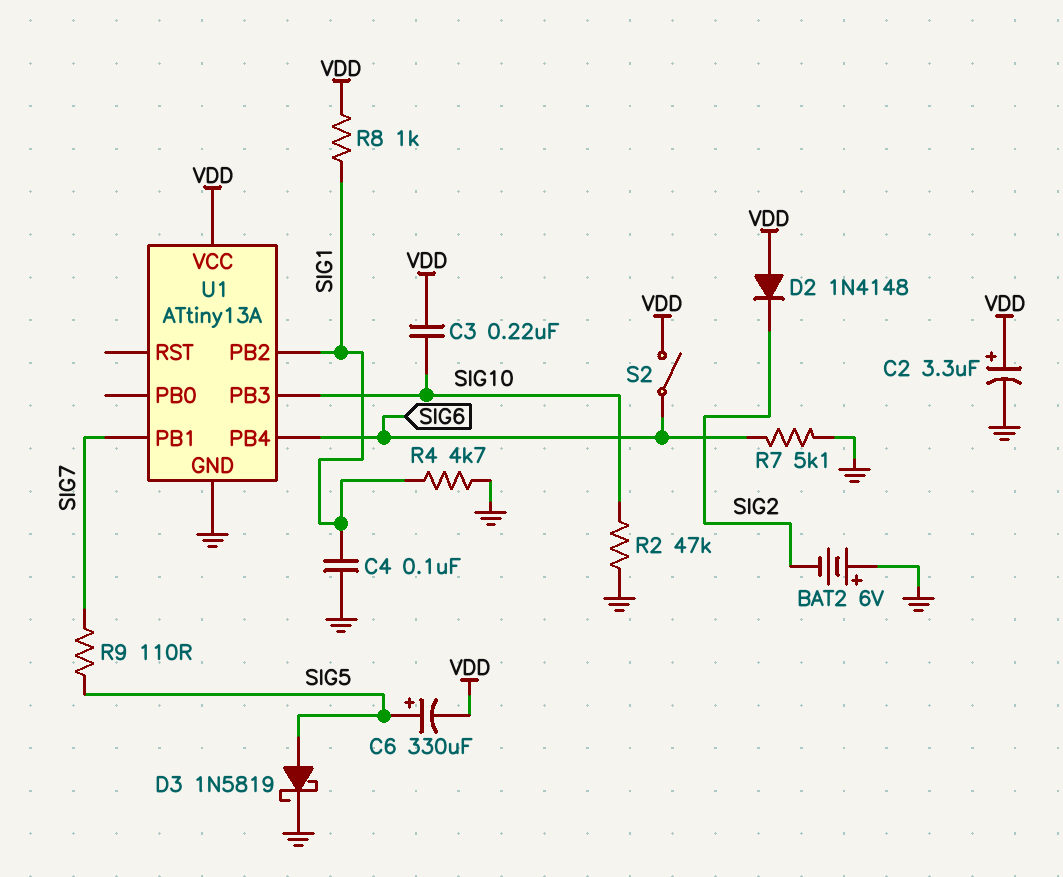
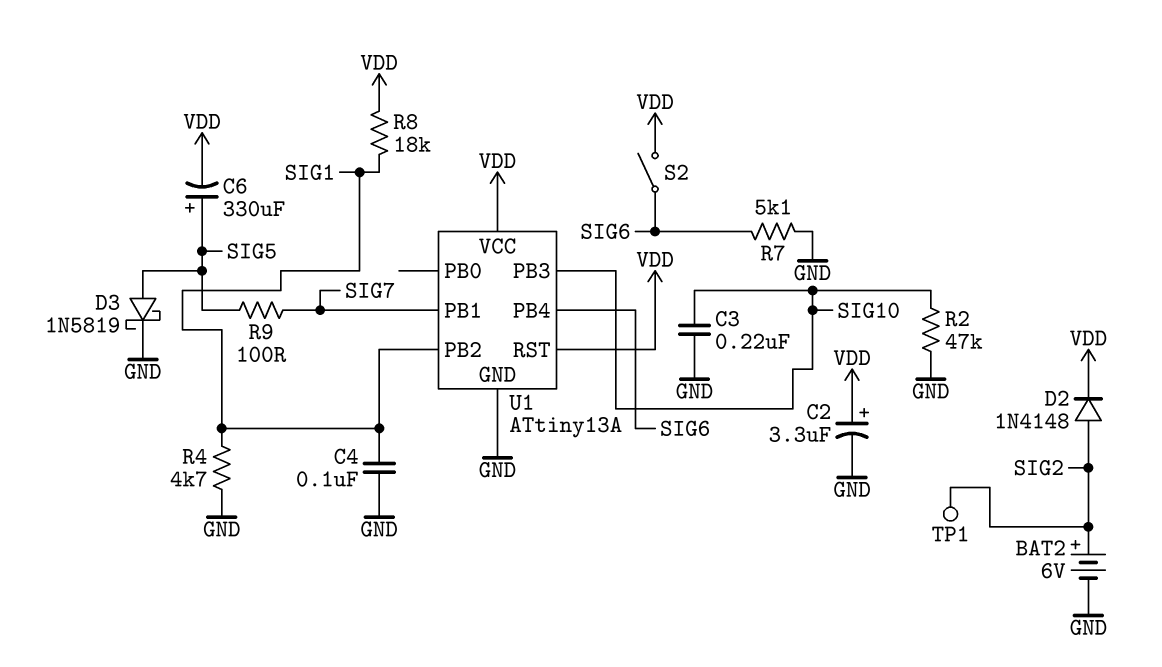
BAT2: 6V (plus GND, minus SIG2) -> 6V (plus SIG2, minus GND)
C3: 220nF (SIG10, VDD) -> 220nF (GND, SIG10)
D2: diode 1N4148 (A VDD, K SIG2) -> diode 1N4148 (A SIG2, K VDD)
R8: 1k (SIG1, VDD) -> 18k (SIG1, VDD)
R9: 110 (SIG5, SIG7) -> 100 (SIG5, SIG7)
TP1: none -> test point (SIG2)
U1 pin RST: none -> VDD

